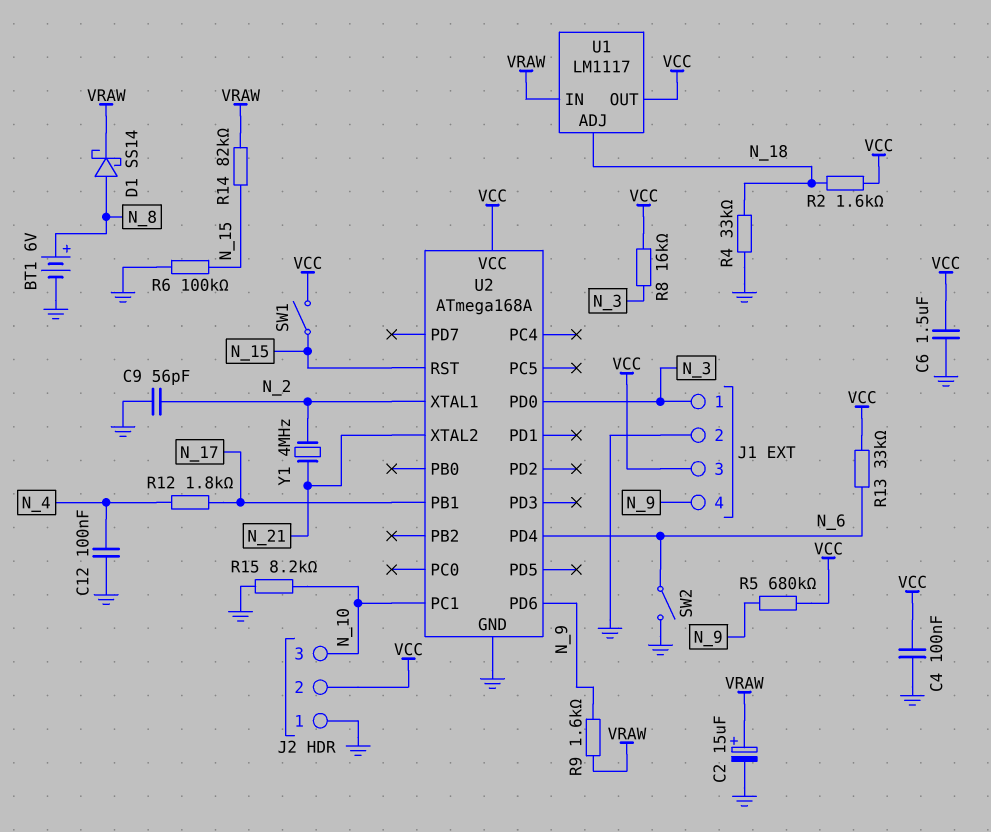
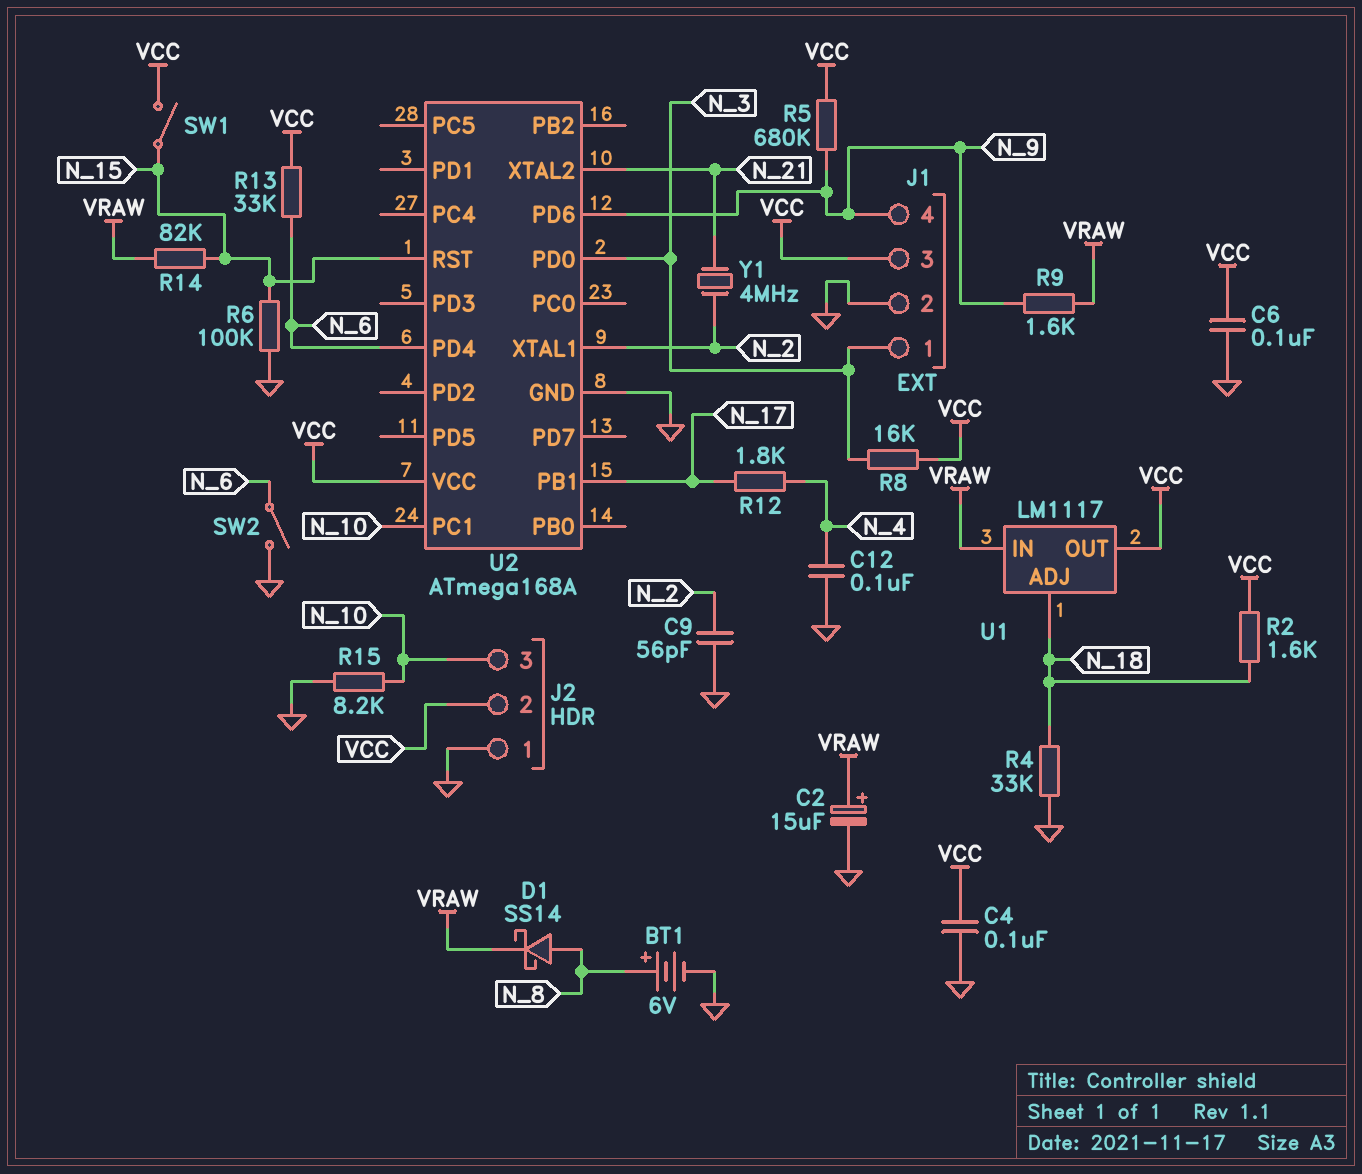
C6: 1.5uF (GND, VCC) -> 100nF (GND, VCC)

